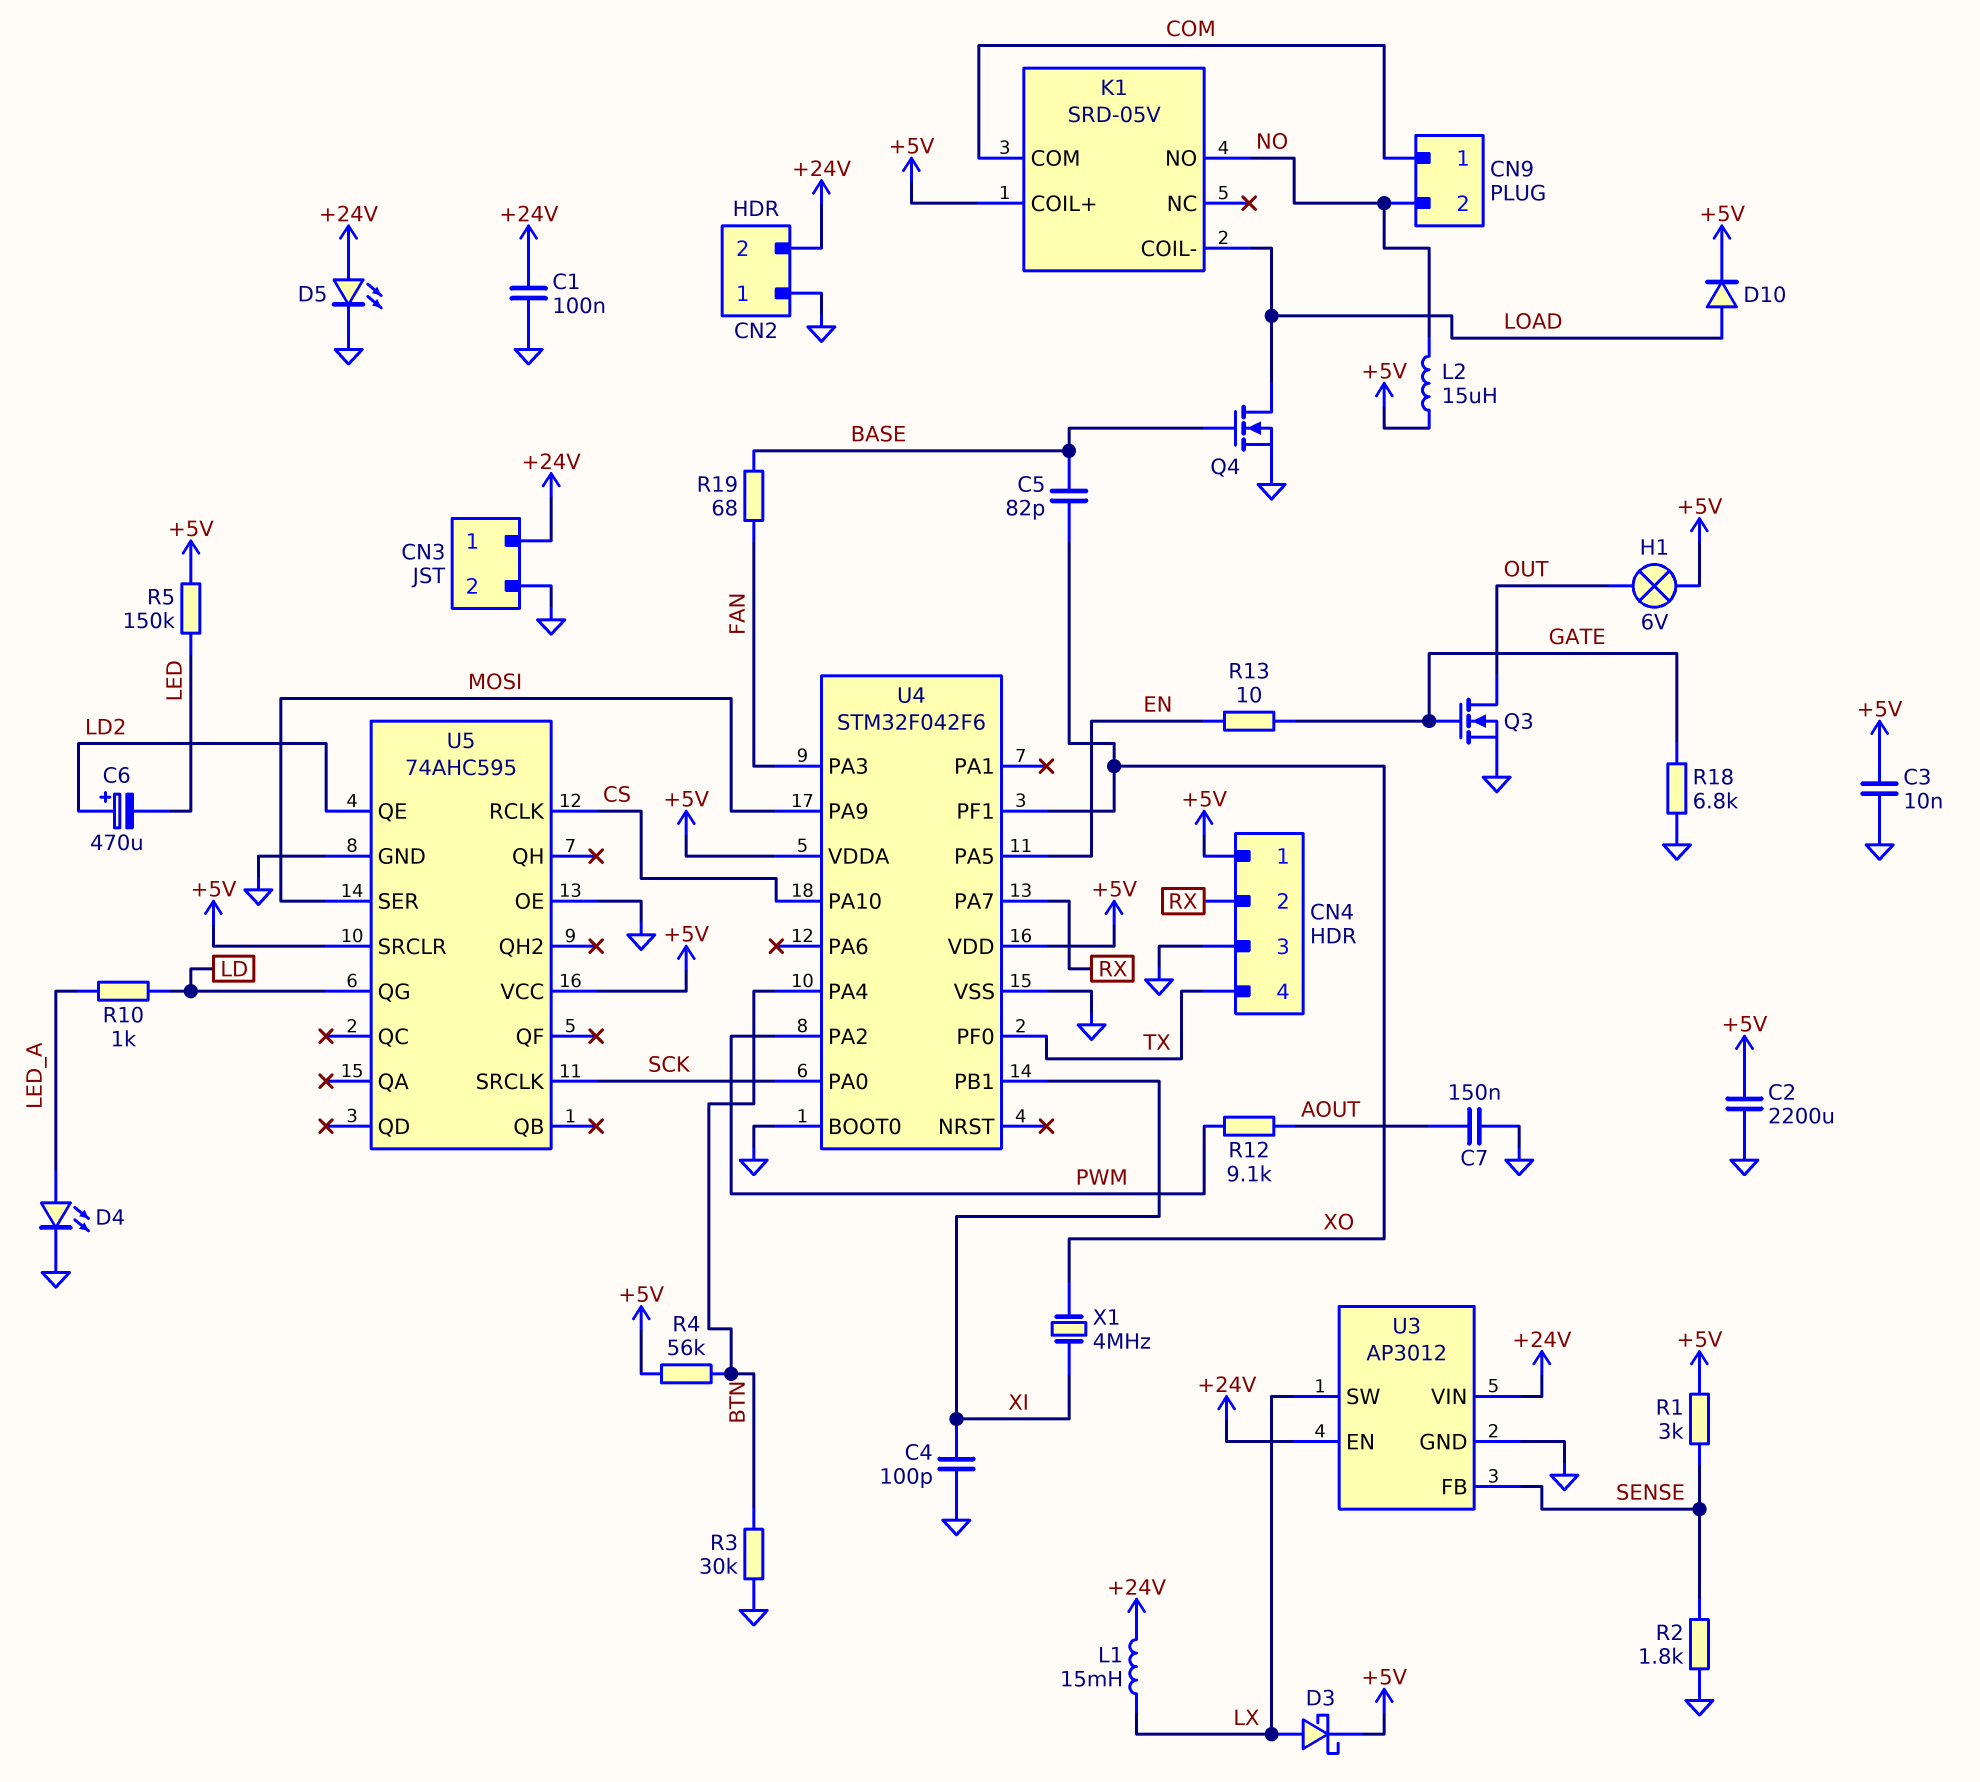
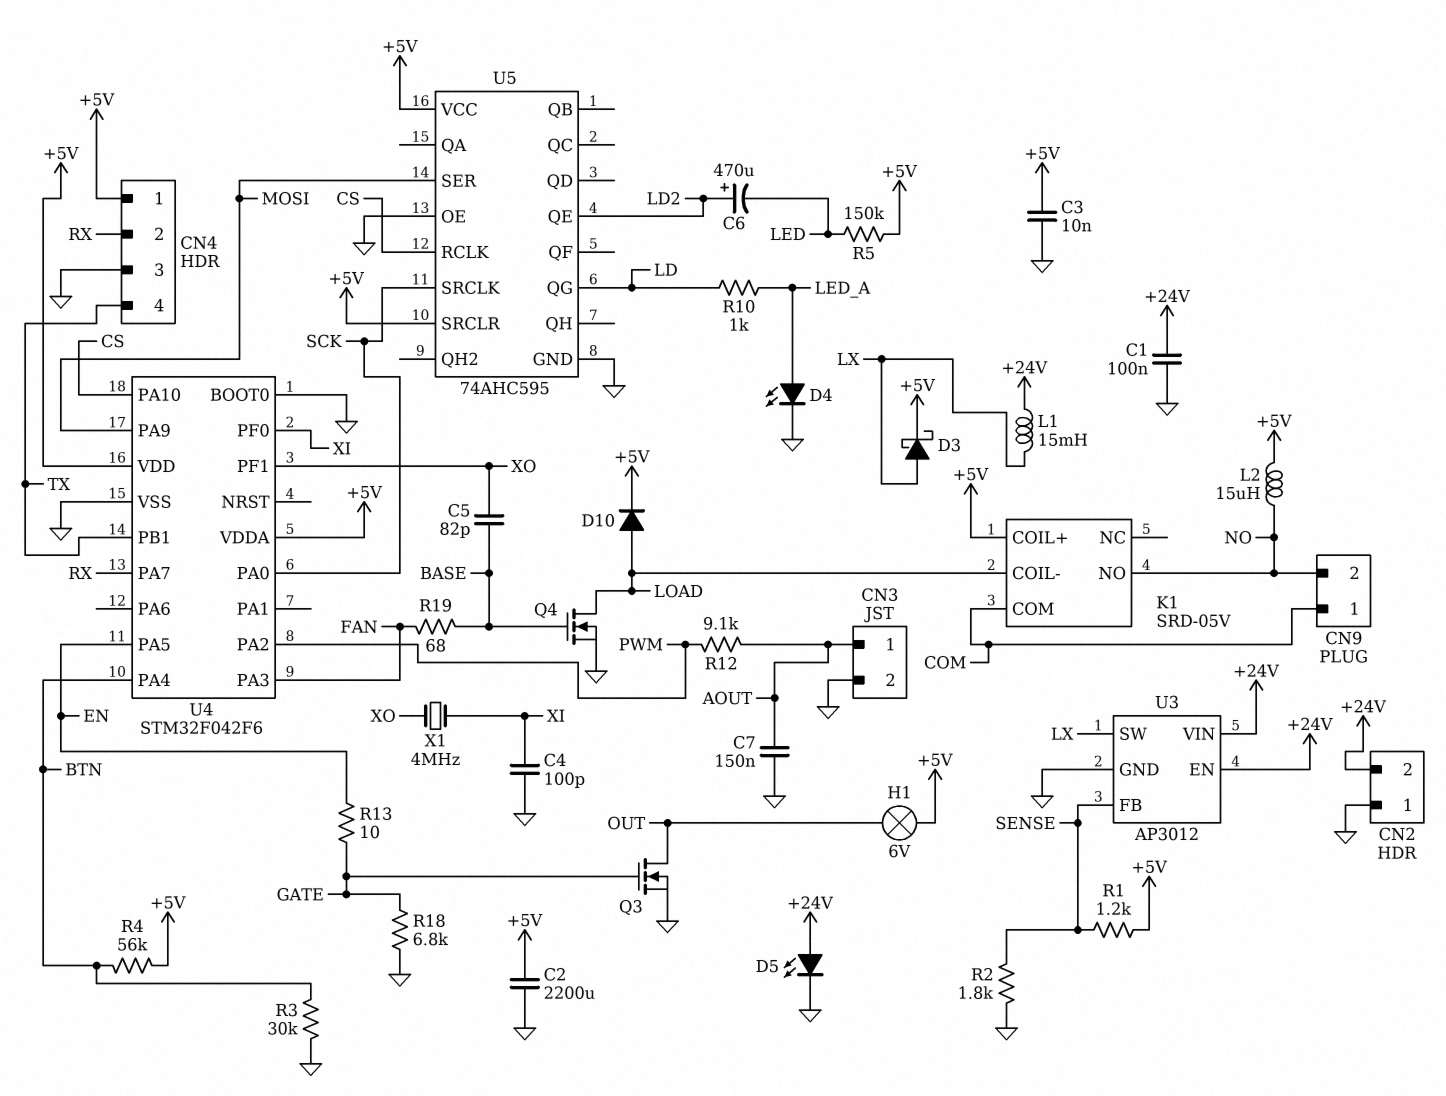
CN3 pin 1: +24V -> AOUT
R1: 3k (+5V, SENSE) -> 1.2k (+5V, SENSE)
U4 pin PB1: XI -> TX
U4 pin PF0: TX -> XI

